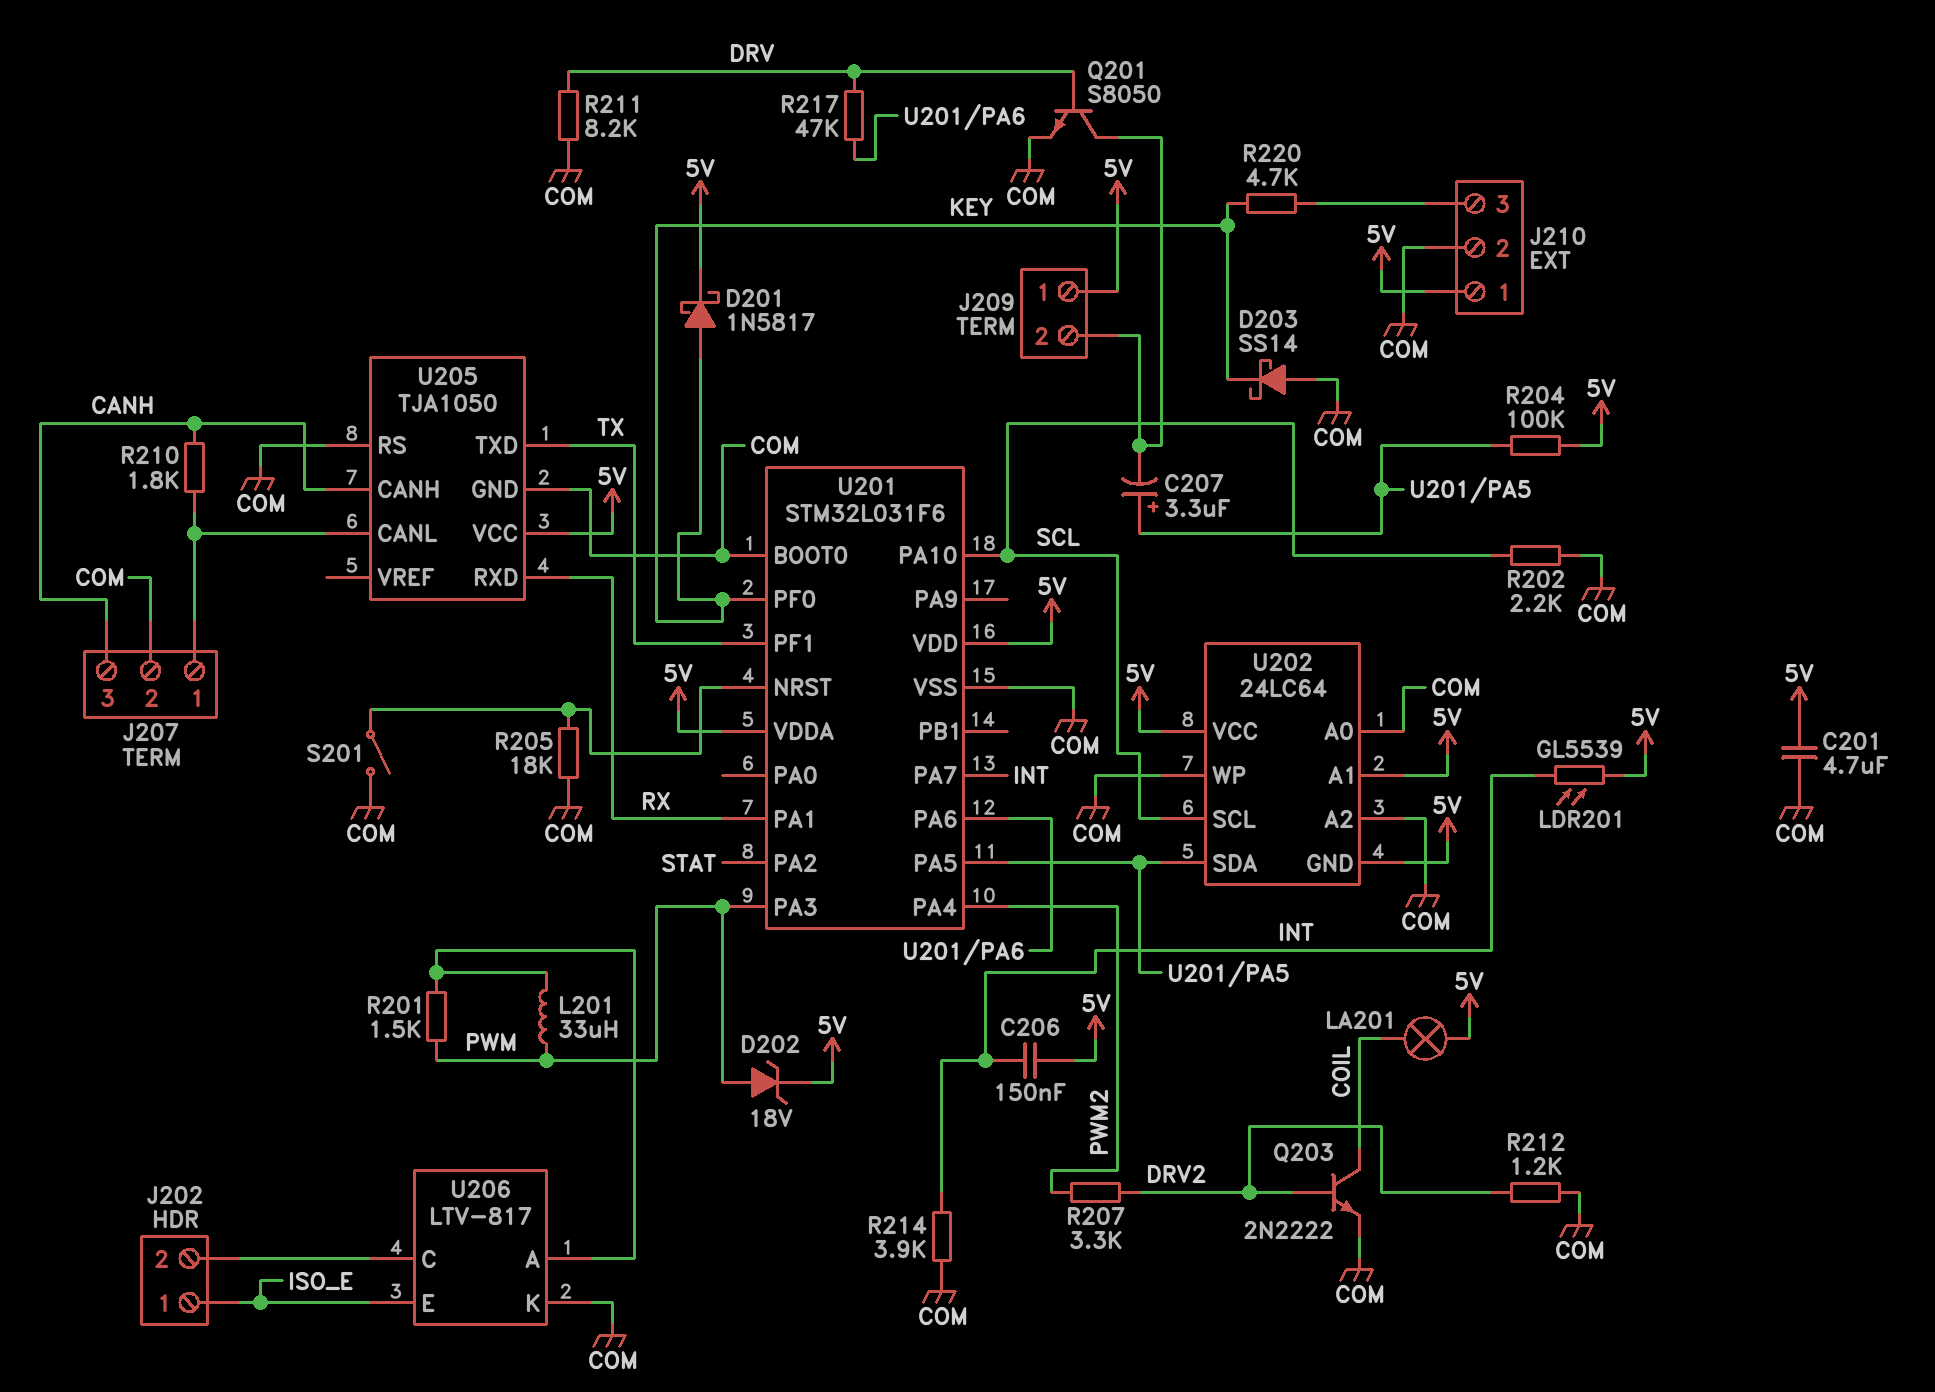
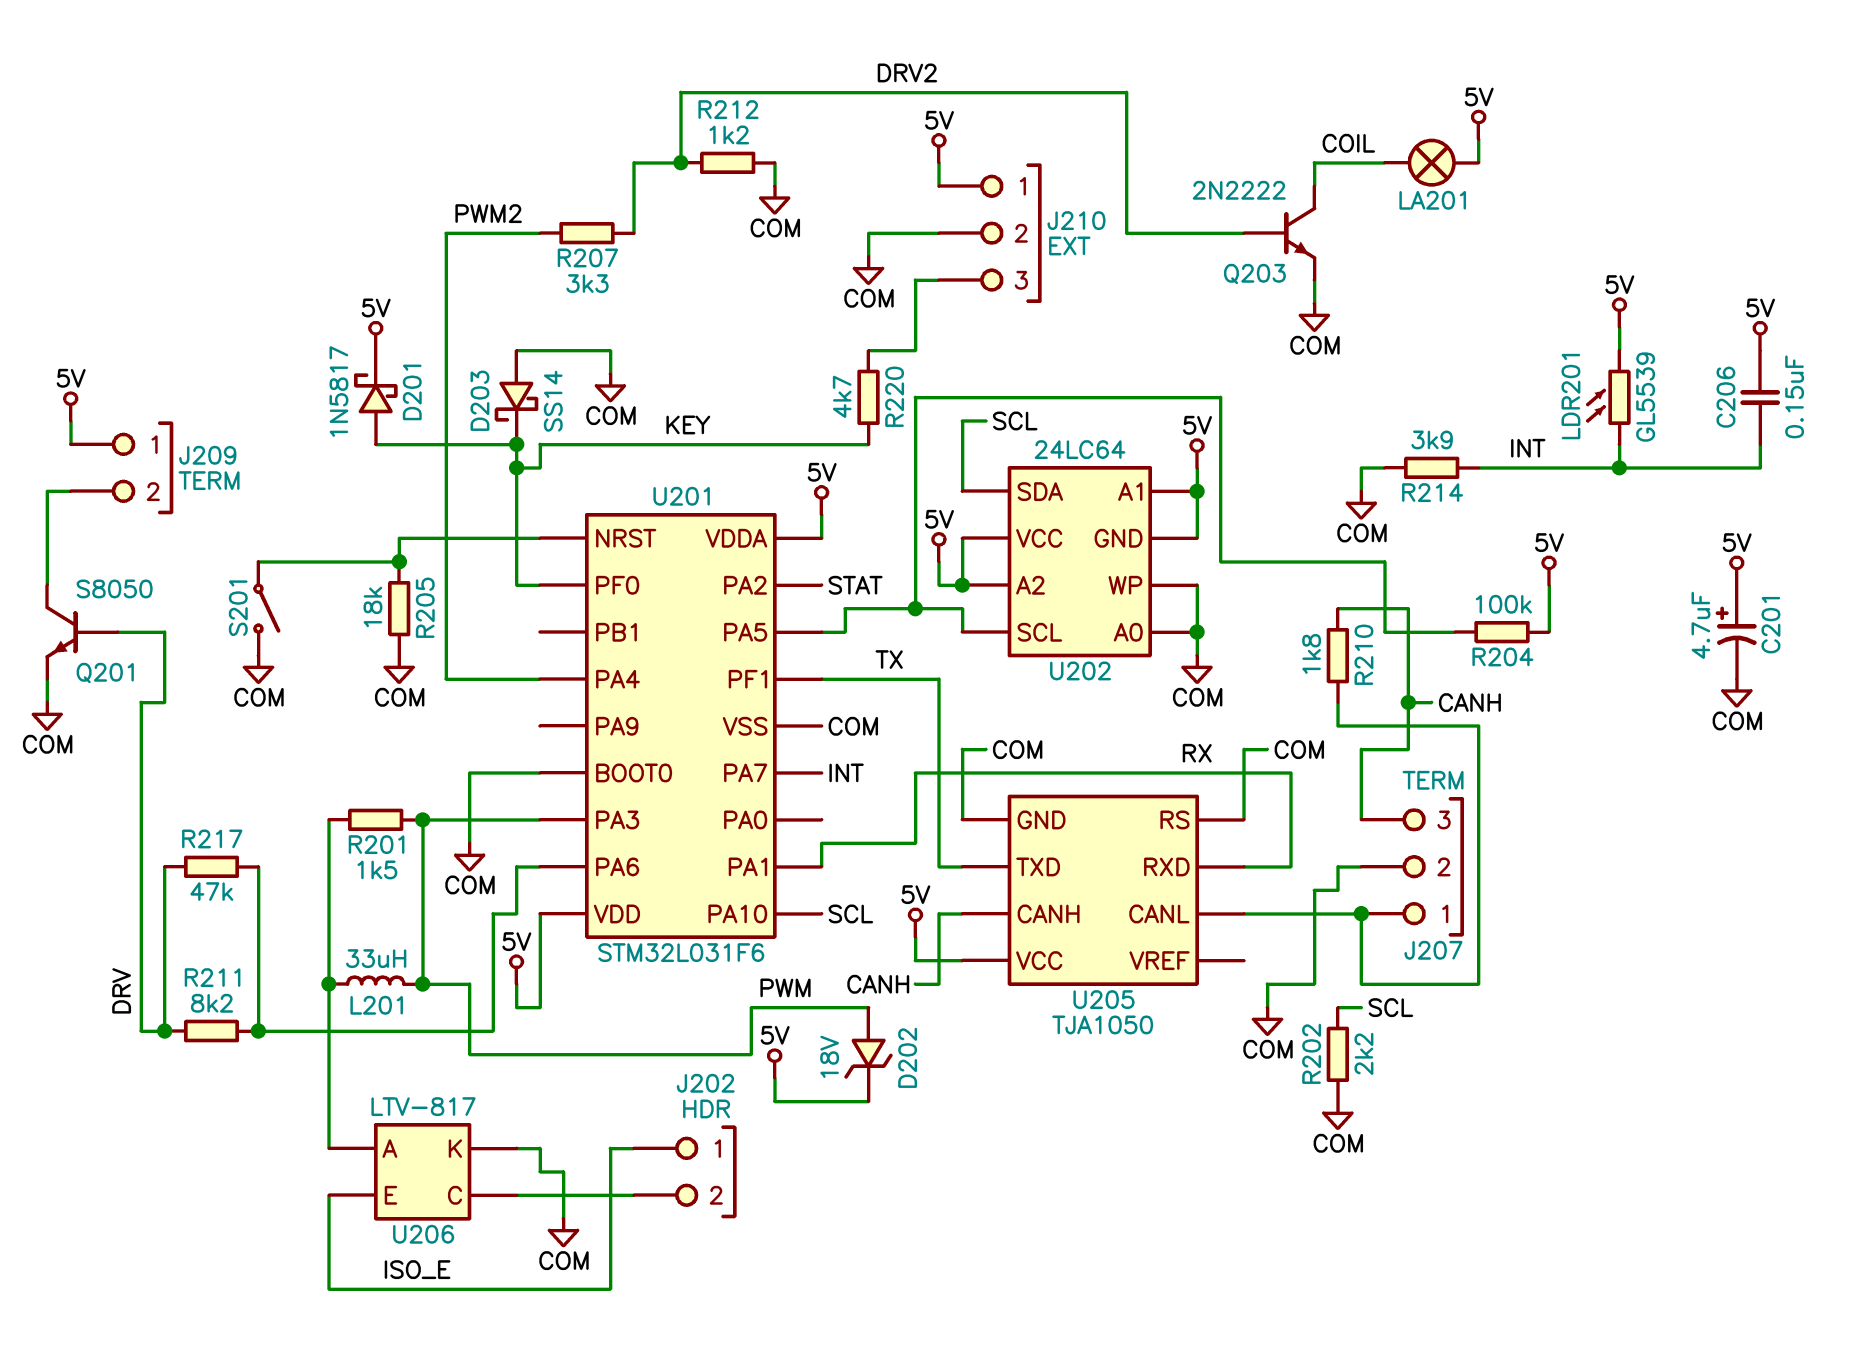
C201: 4.7uF (5V, COM) -> 4.7uF (plus 5V, minus COM)
C207: 3.3uF (plus U201/PA5, minus J209/2) -> none
R211: 8.2k (COM, DRV) -> 8.2k (DRV, U201/PA6)
U202 pin A2: COM -> 5V
U202 pin SCL: SCL -> U201/PA5
U202 pin SDA: U201/PA5 -> SCL

